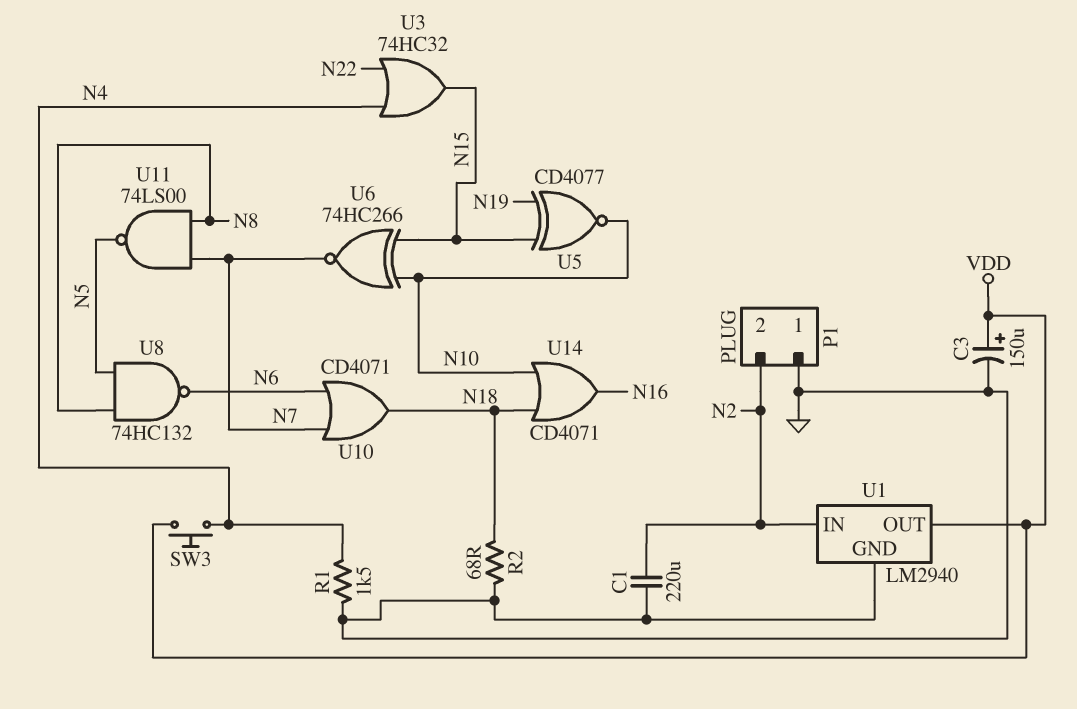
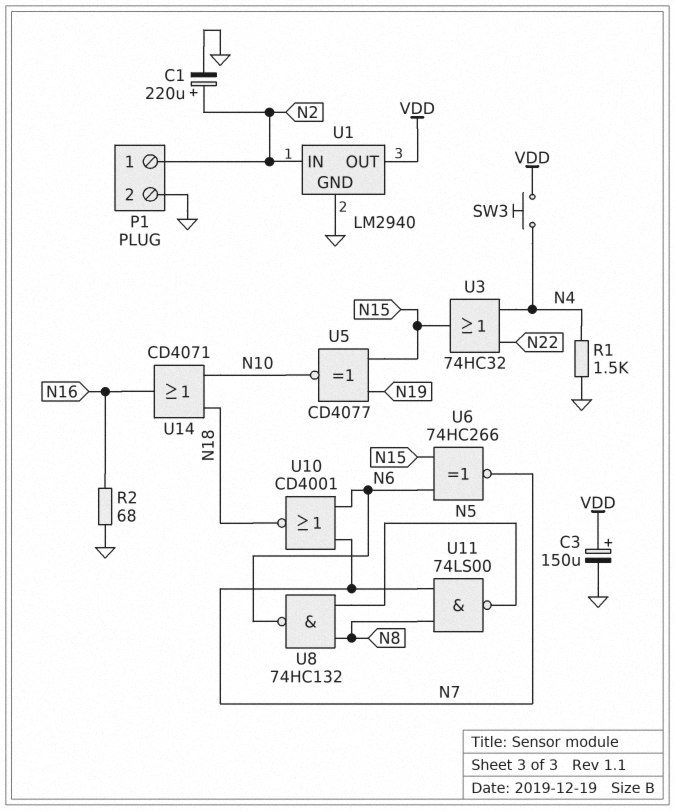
C1: 220uF (GND, N2) -> 220uF (plus N2, minus GND)
P1 pin 1: GND -> N2
P1 pin 2: N2 -> GND
R2: 68 (GND, N18) -> 68 (GND, N16)
U6: XNOR 74HC266 (in N10, in N15, out N7) -> XNOR 74HC266 (in N6, in N15, out N7)
U10: OR CD4071 (in N6, in N7, out N18) -> NOR CD4001 (in N6, in N7, out N18)

